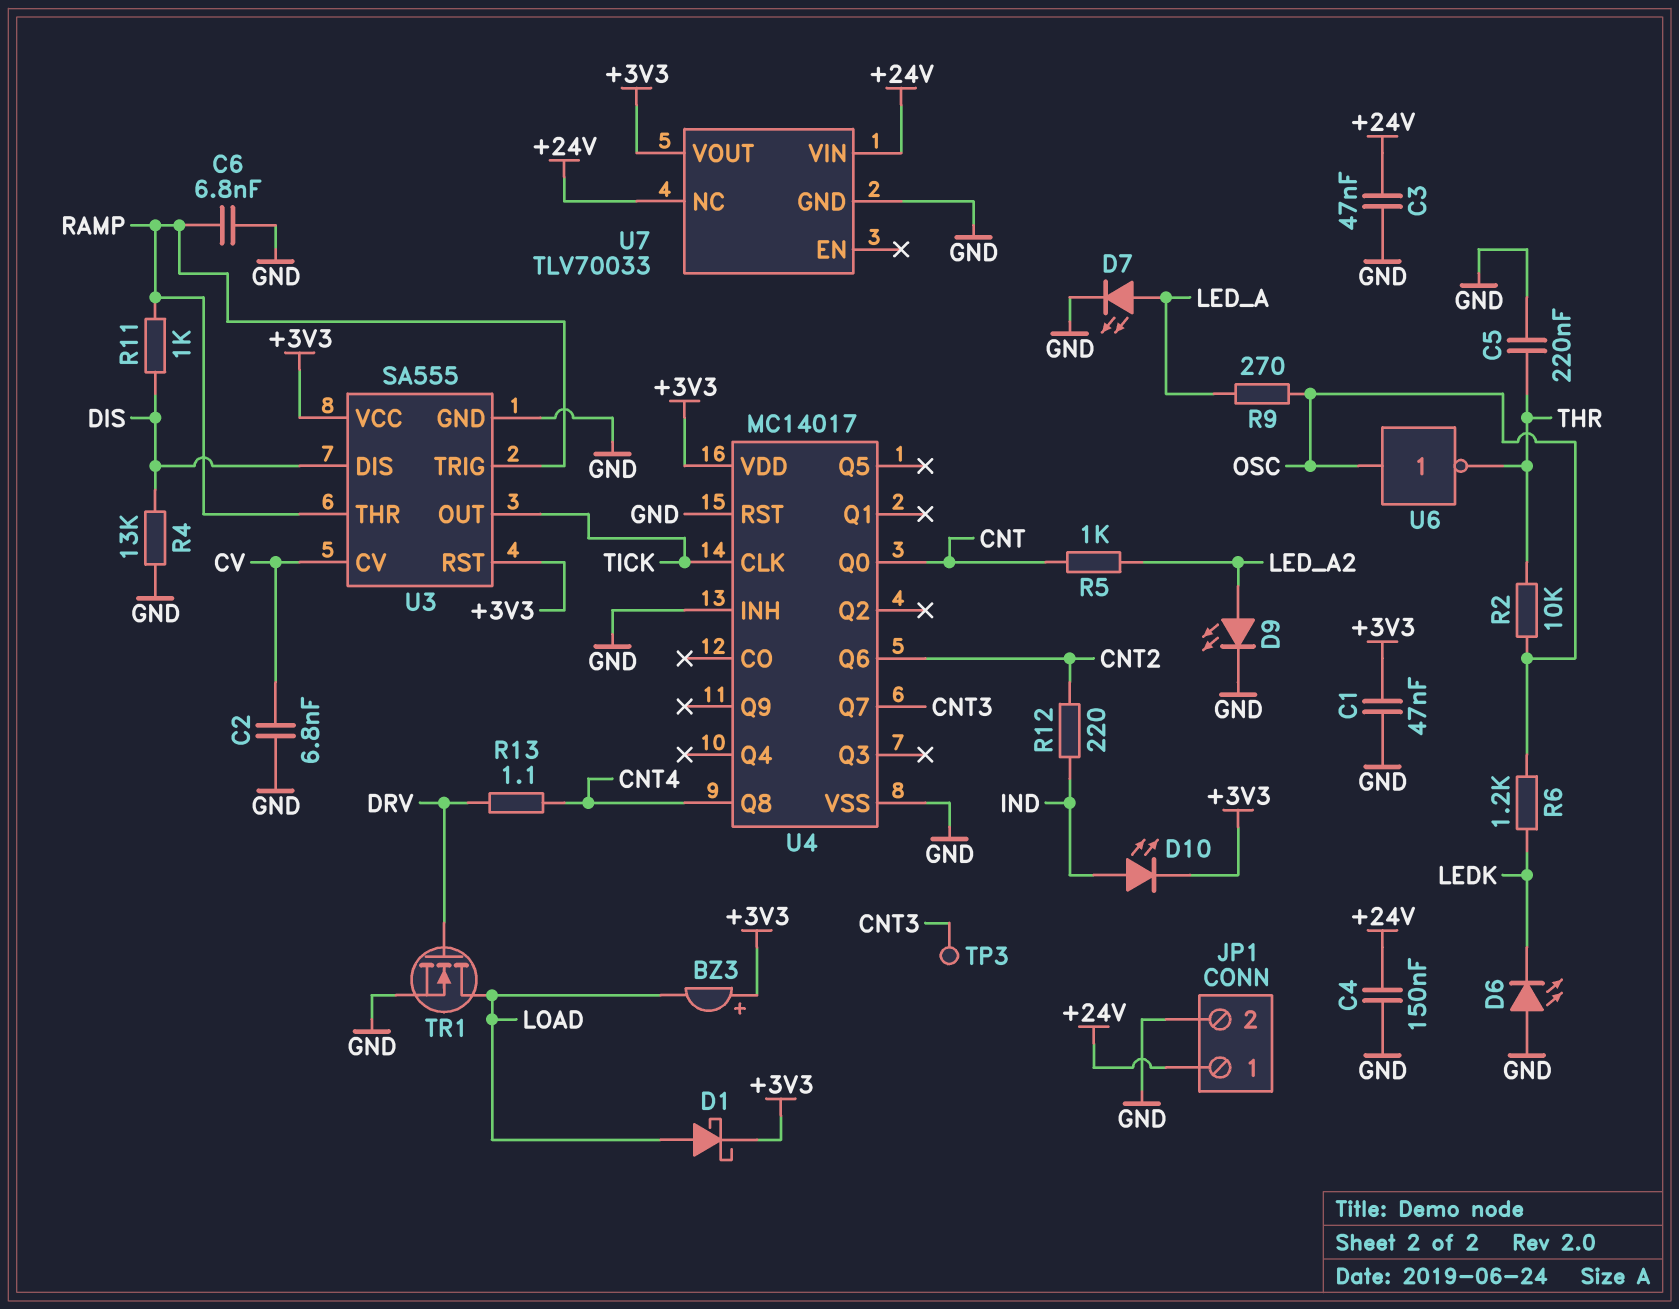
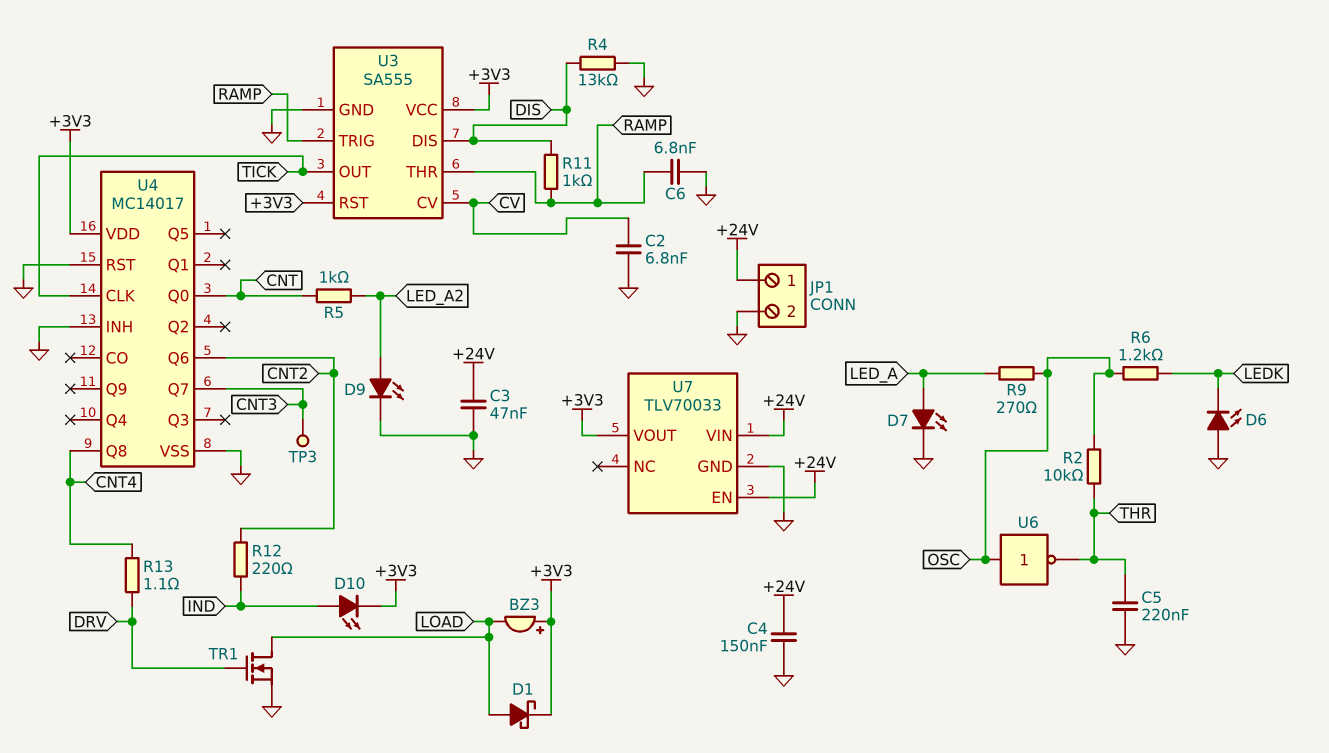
C1: 47nF (+3V3, GND) -> none
U7 pin EN: none -> +24V
U7 pin NC: +24V -> none

